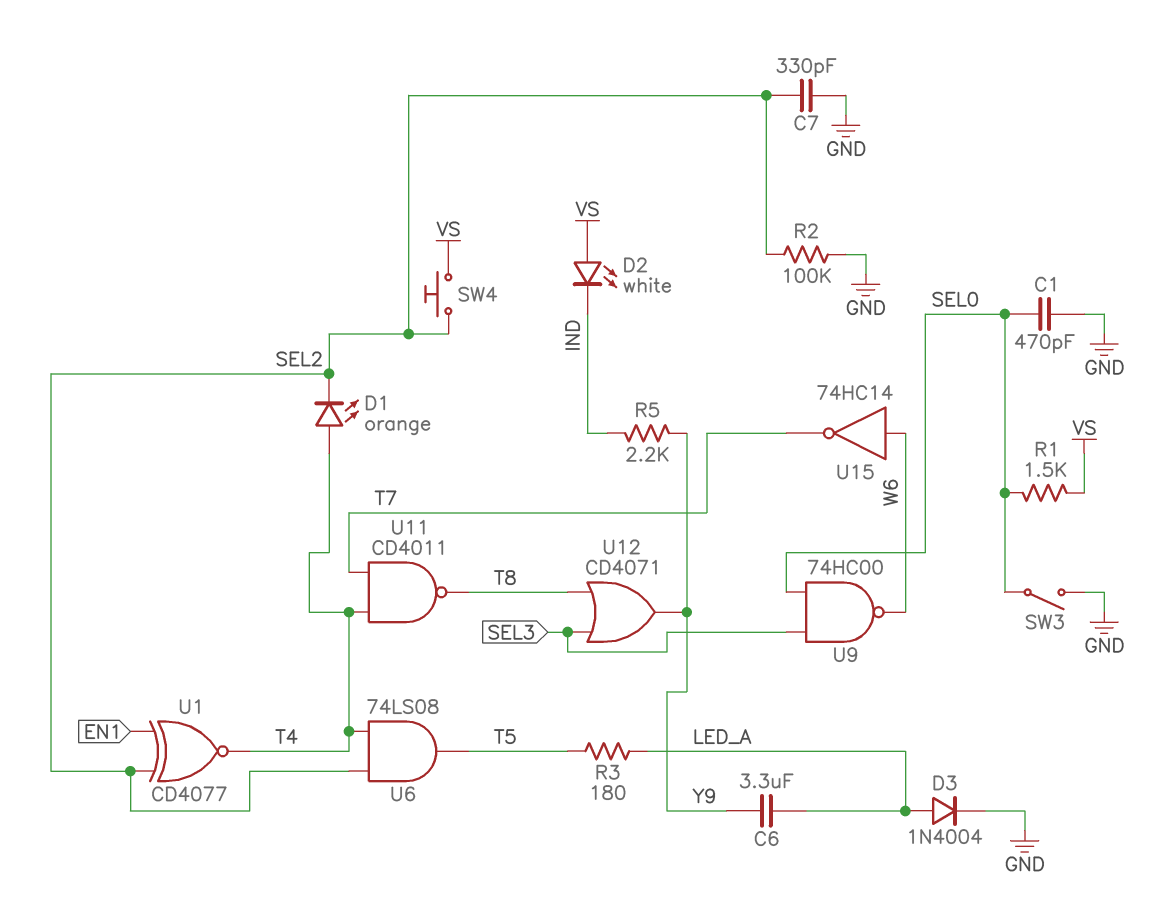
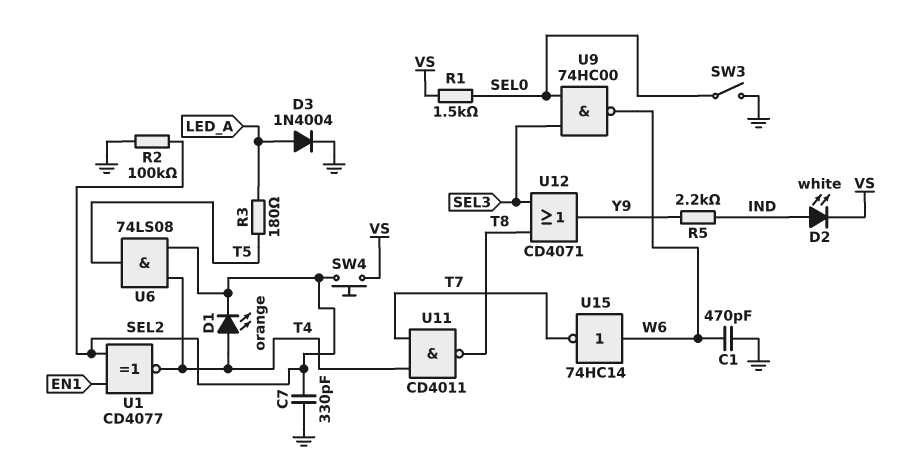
C1: 470pF (GND, SEL0) -> 470pF (GND, W6)
C6: 3.3uF (LED_A, Y9) -> none
D2: LED white (A VS, K IND) -> LED white (A IND, K VS)

